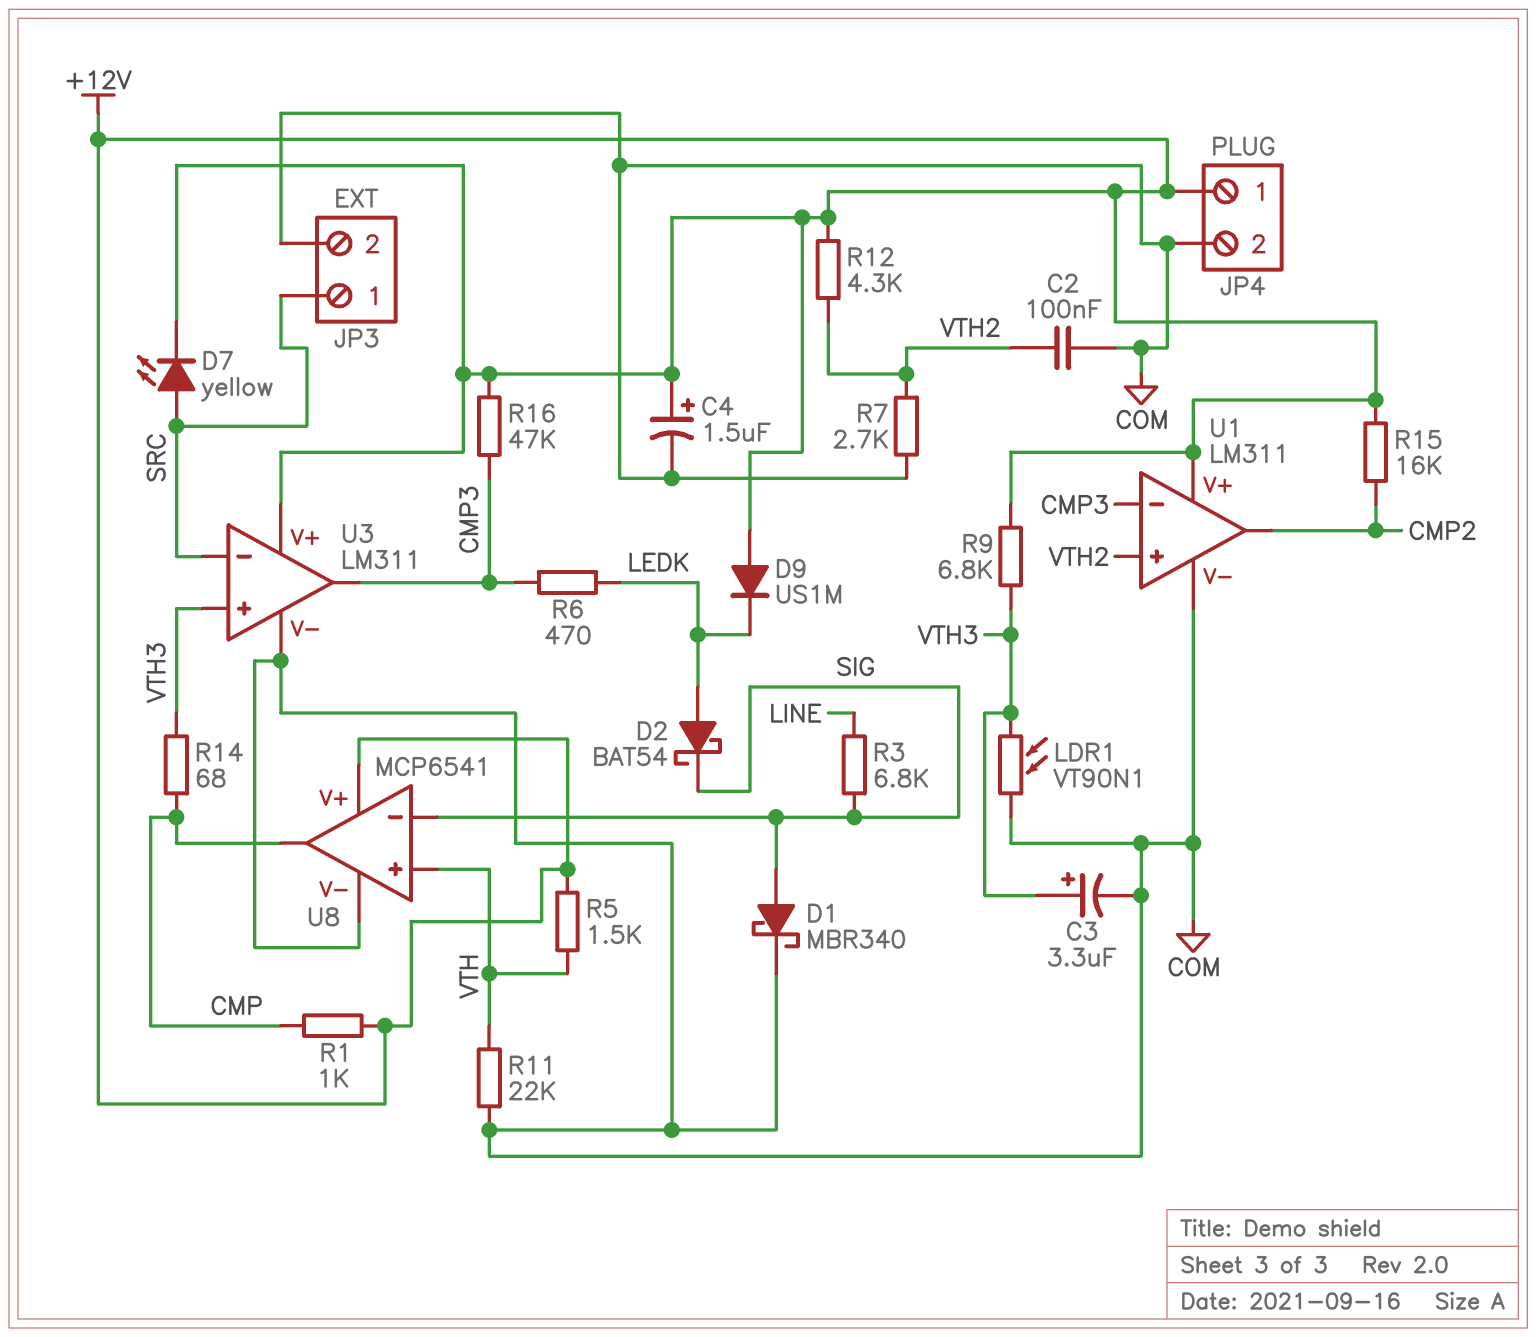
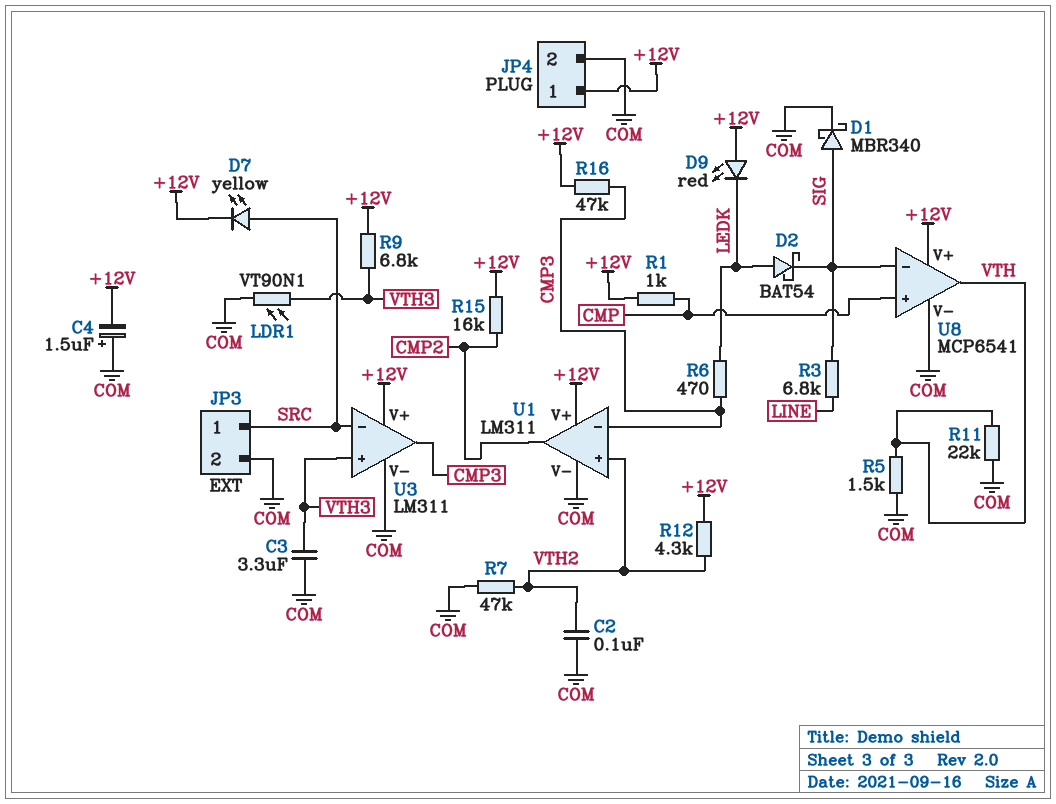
C3: 3.3uF (plus VTH3, minus COM) -> 3.3uF (COM, VTH3)
C4: 1.5uF (plus +12V, minus COM) -> 1.5uF (plus COM, minus +12V)
D9: diode US1M (A +12V, K LEDK) -> LED red (A +12V, K LEDK)
R5: 1.5k (+12V, VTH) -> 1.5k (COM, VTH)
R7: 2.7k (COM, VTH2) -> 47k (COM, VTH2)
R14: 68 (CMP, VTH3) -> none
U8 pin in+: VTH -> CMP
U8 pin out: CMP -> VTH

